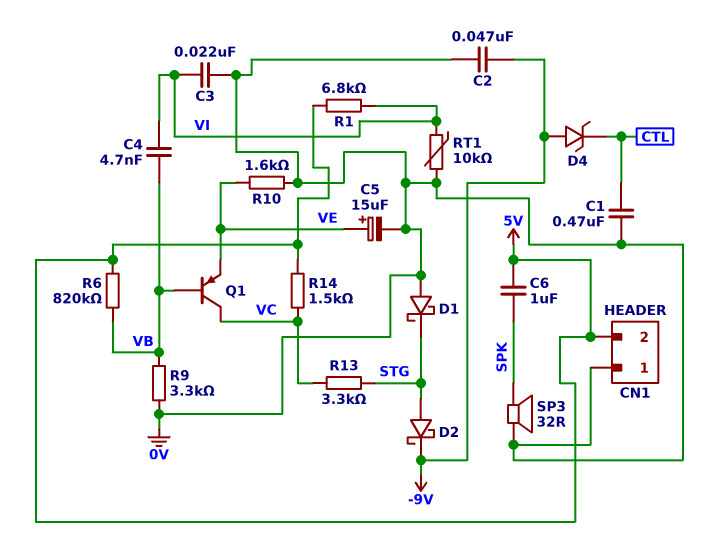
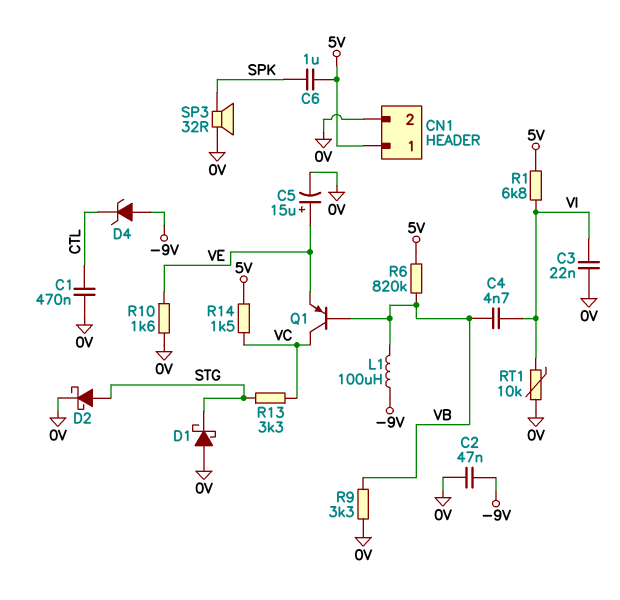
CN1 pin 1: 0V -> 5V
CN1 pin 2: 5V -> 0V
D2: schottky (A STG, K -9V) -> schottky (A STG, K 0V)
L1: none -> 100uH (-9V, VB)

